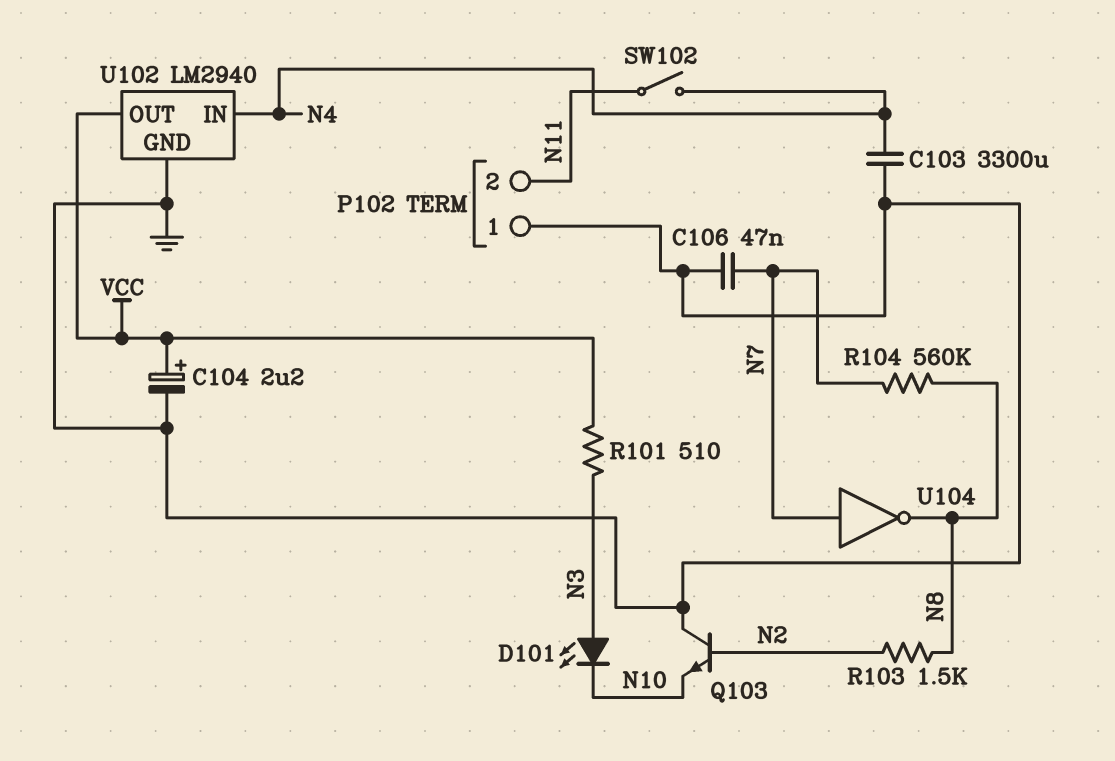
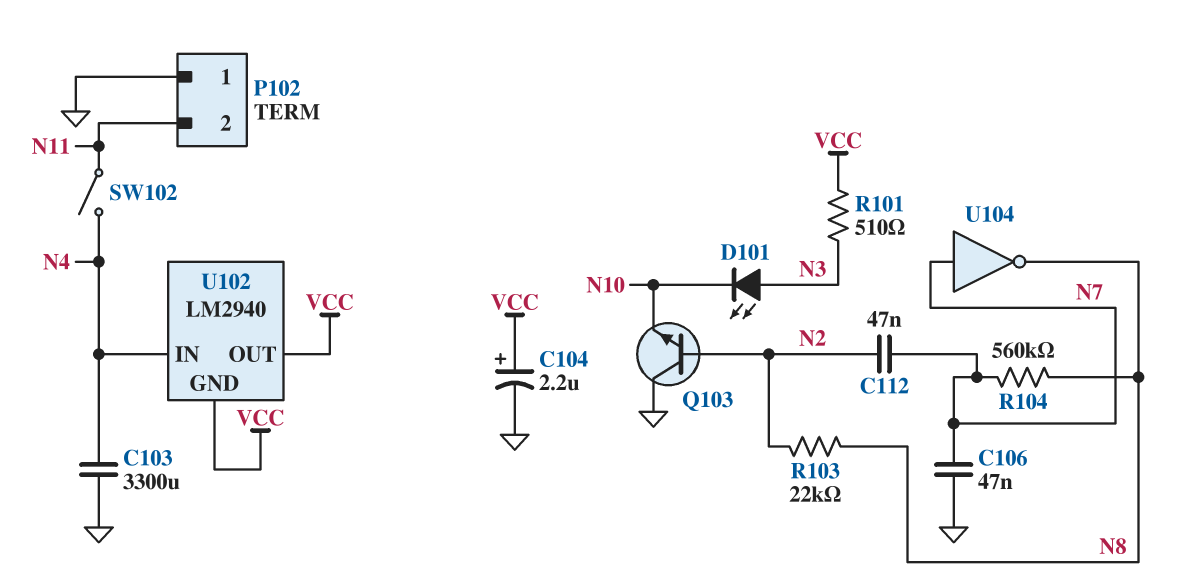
C112: none -> 47nF (N2, N7)
R103: 1.5k (N2, N8) -> 22k (N2, N8)
U102 pin GND: GND -> VCC

